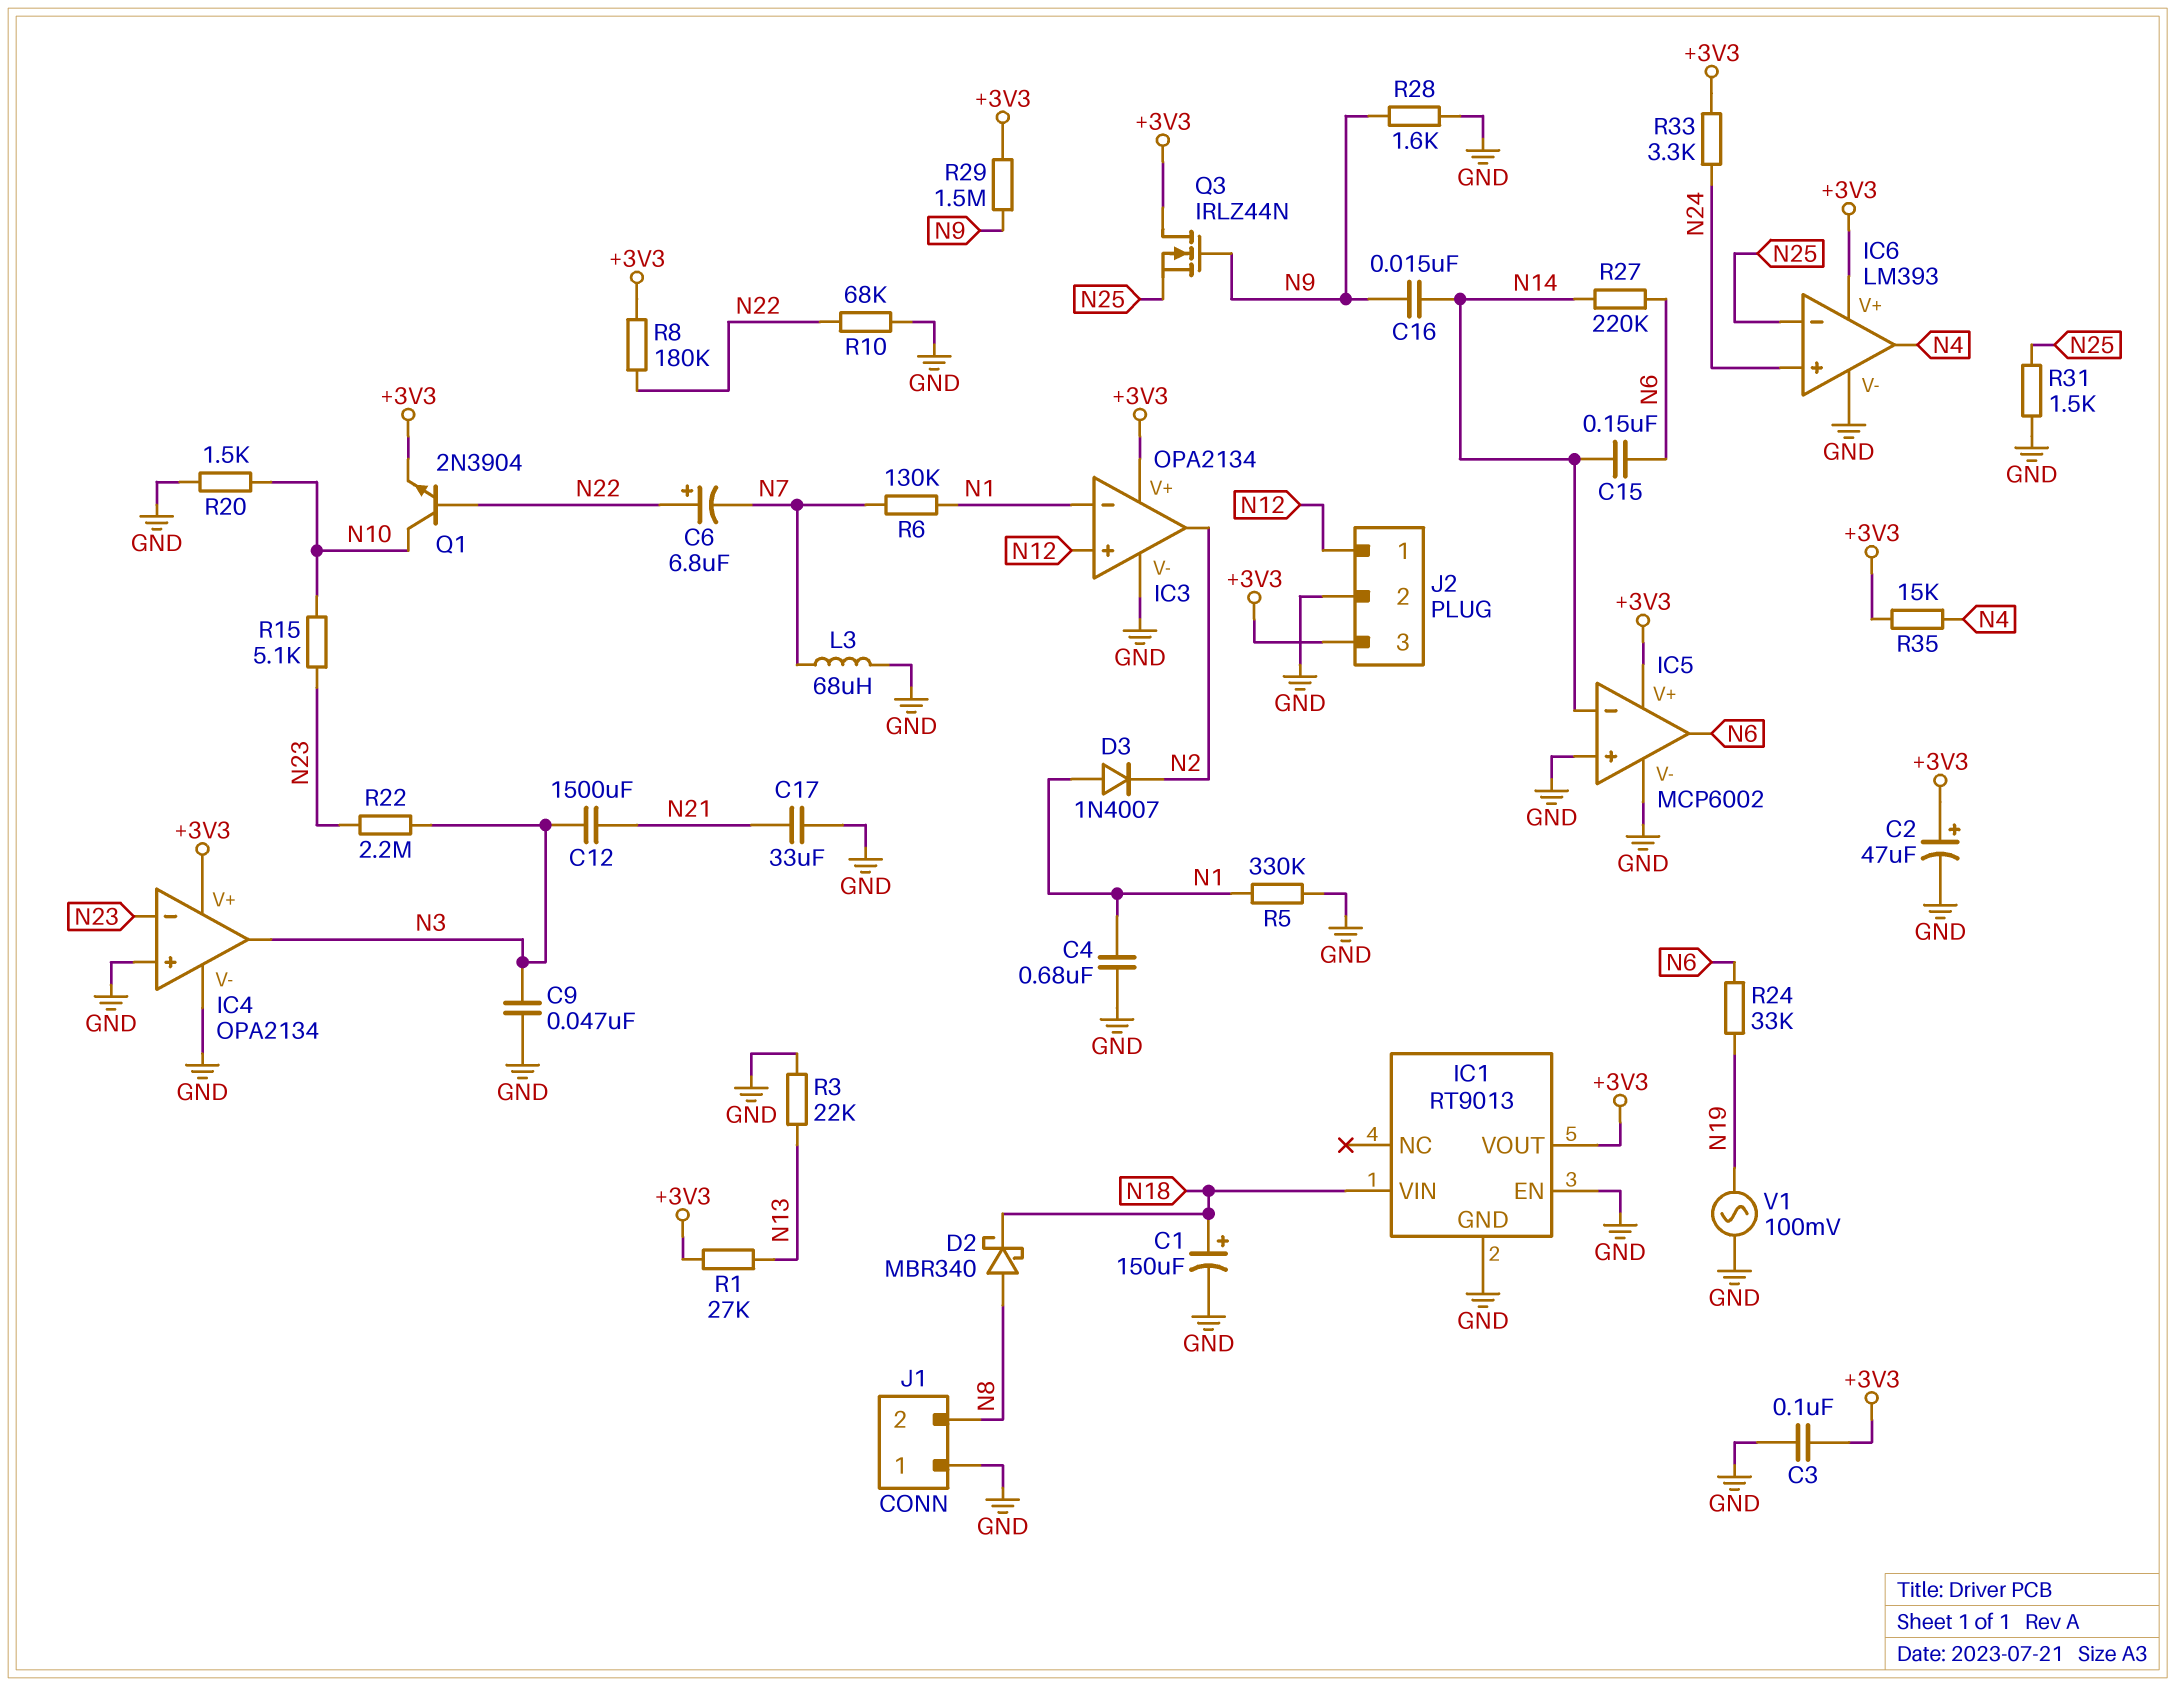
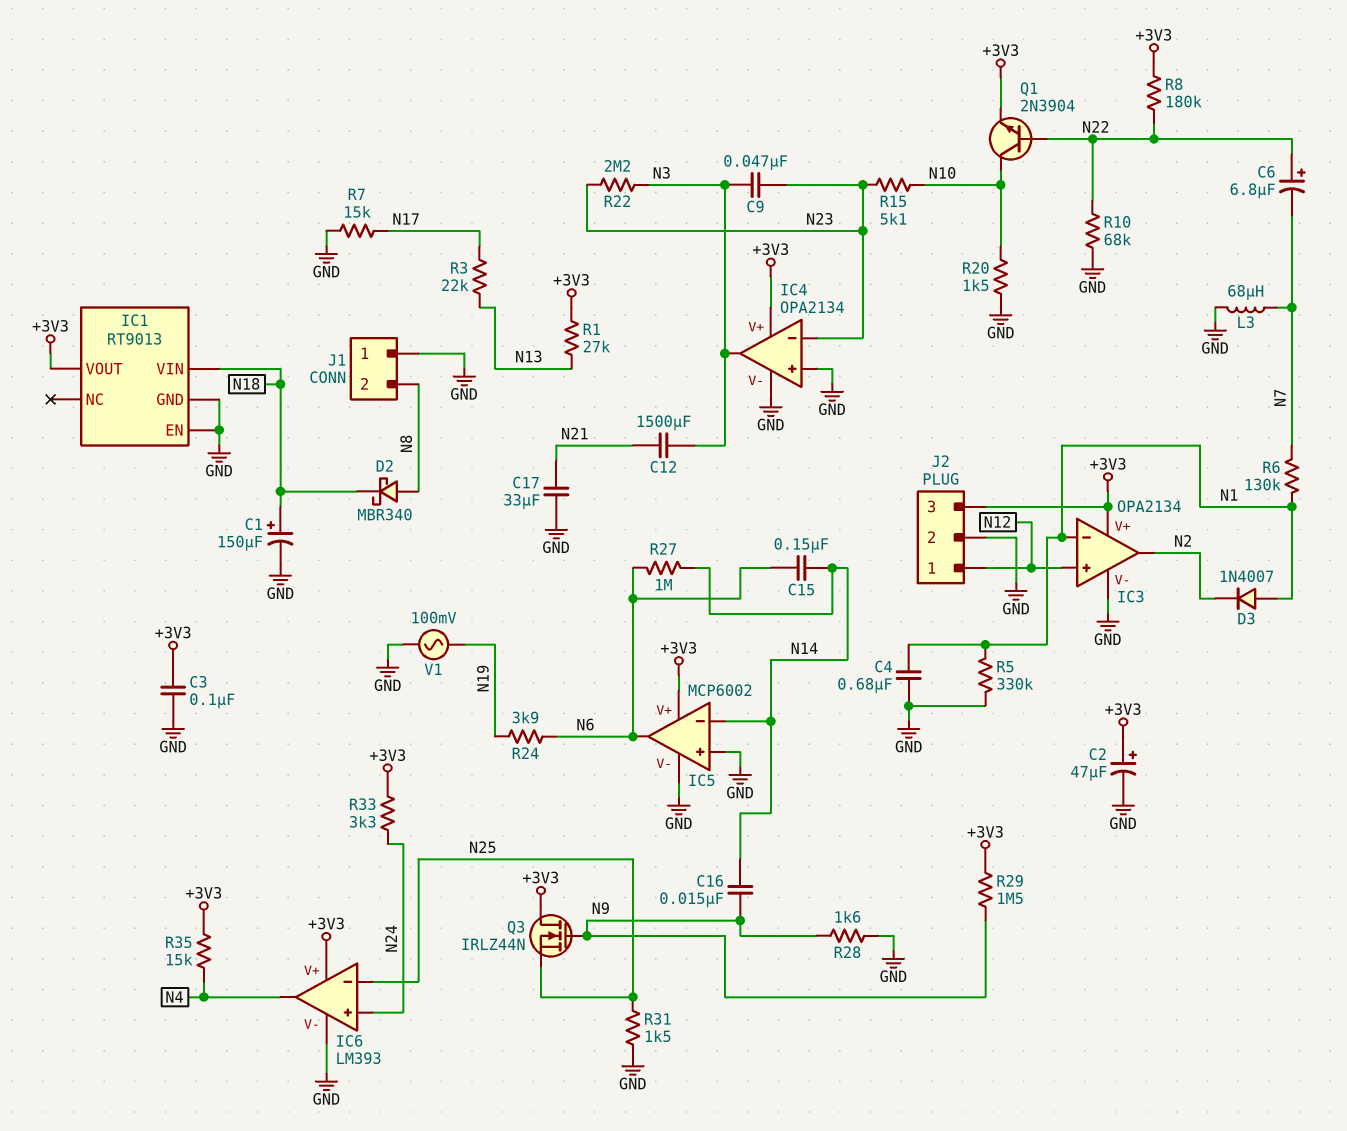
C9: 47nF (GND, N3) -> 47nF (N3, N23)
R3: 22k (GND, N13) -> 22k (N13, N17)
R7: none -> 15k (GND, N17)
R24: 33k (N6, N19) -> 3.9k (N6, N19)
R27: 220k (N6, N14) -> 1M (N6, N14)

